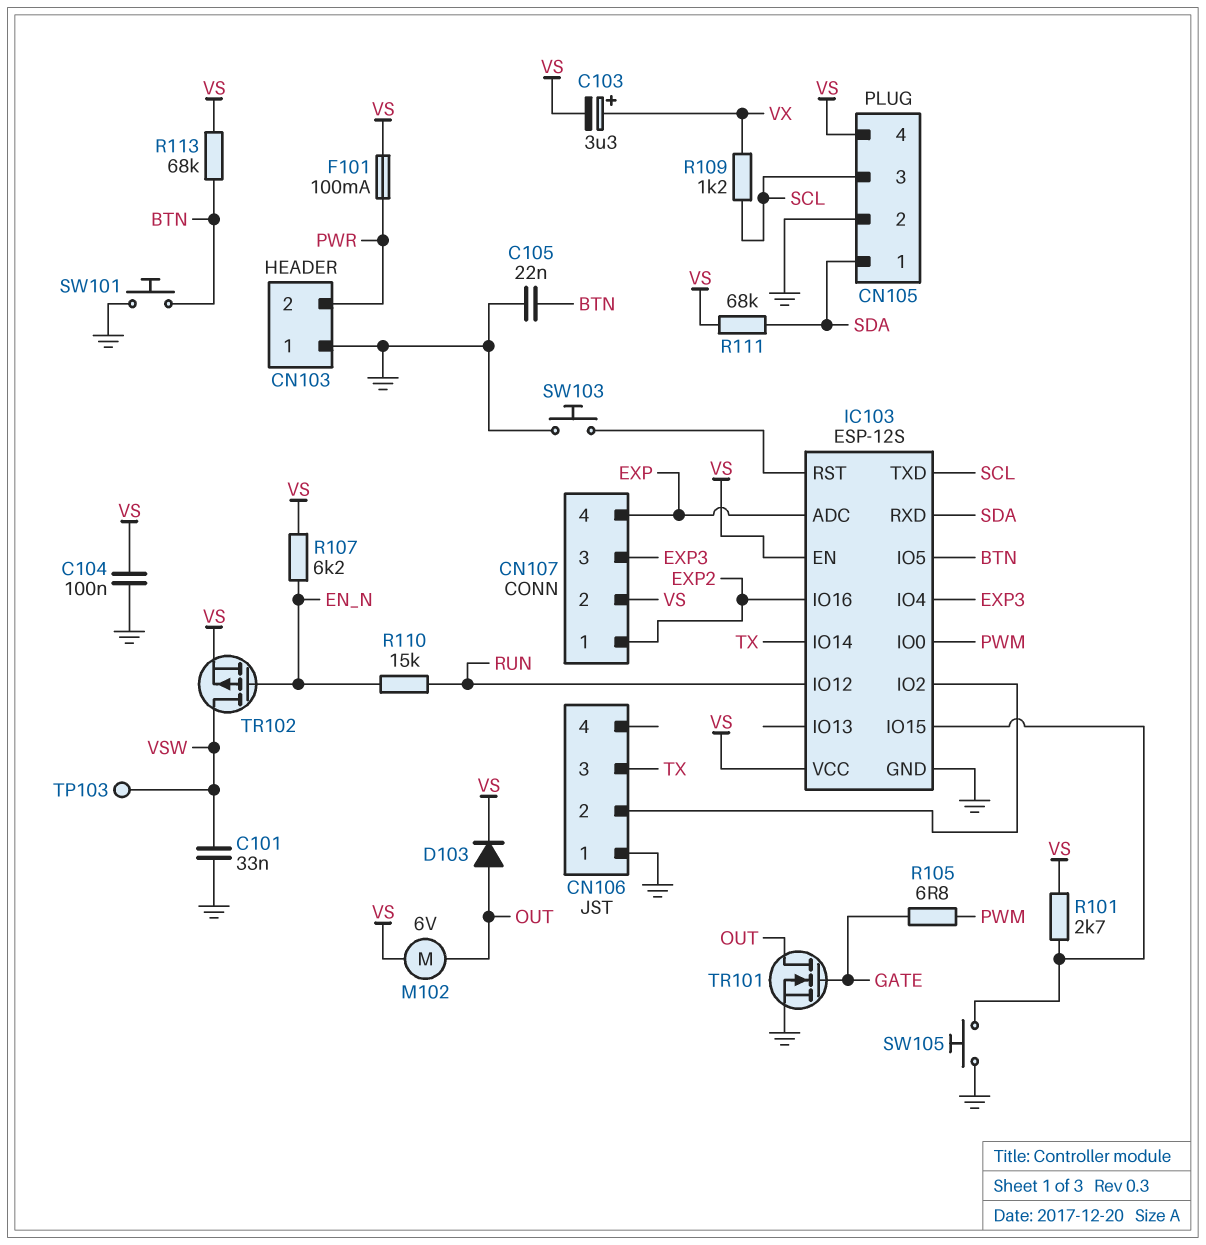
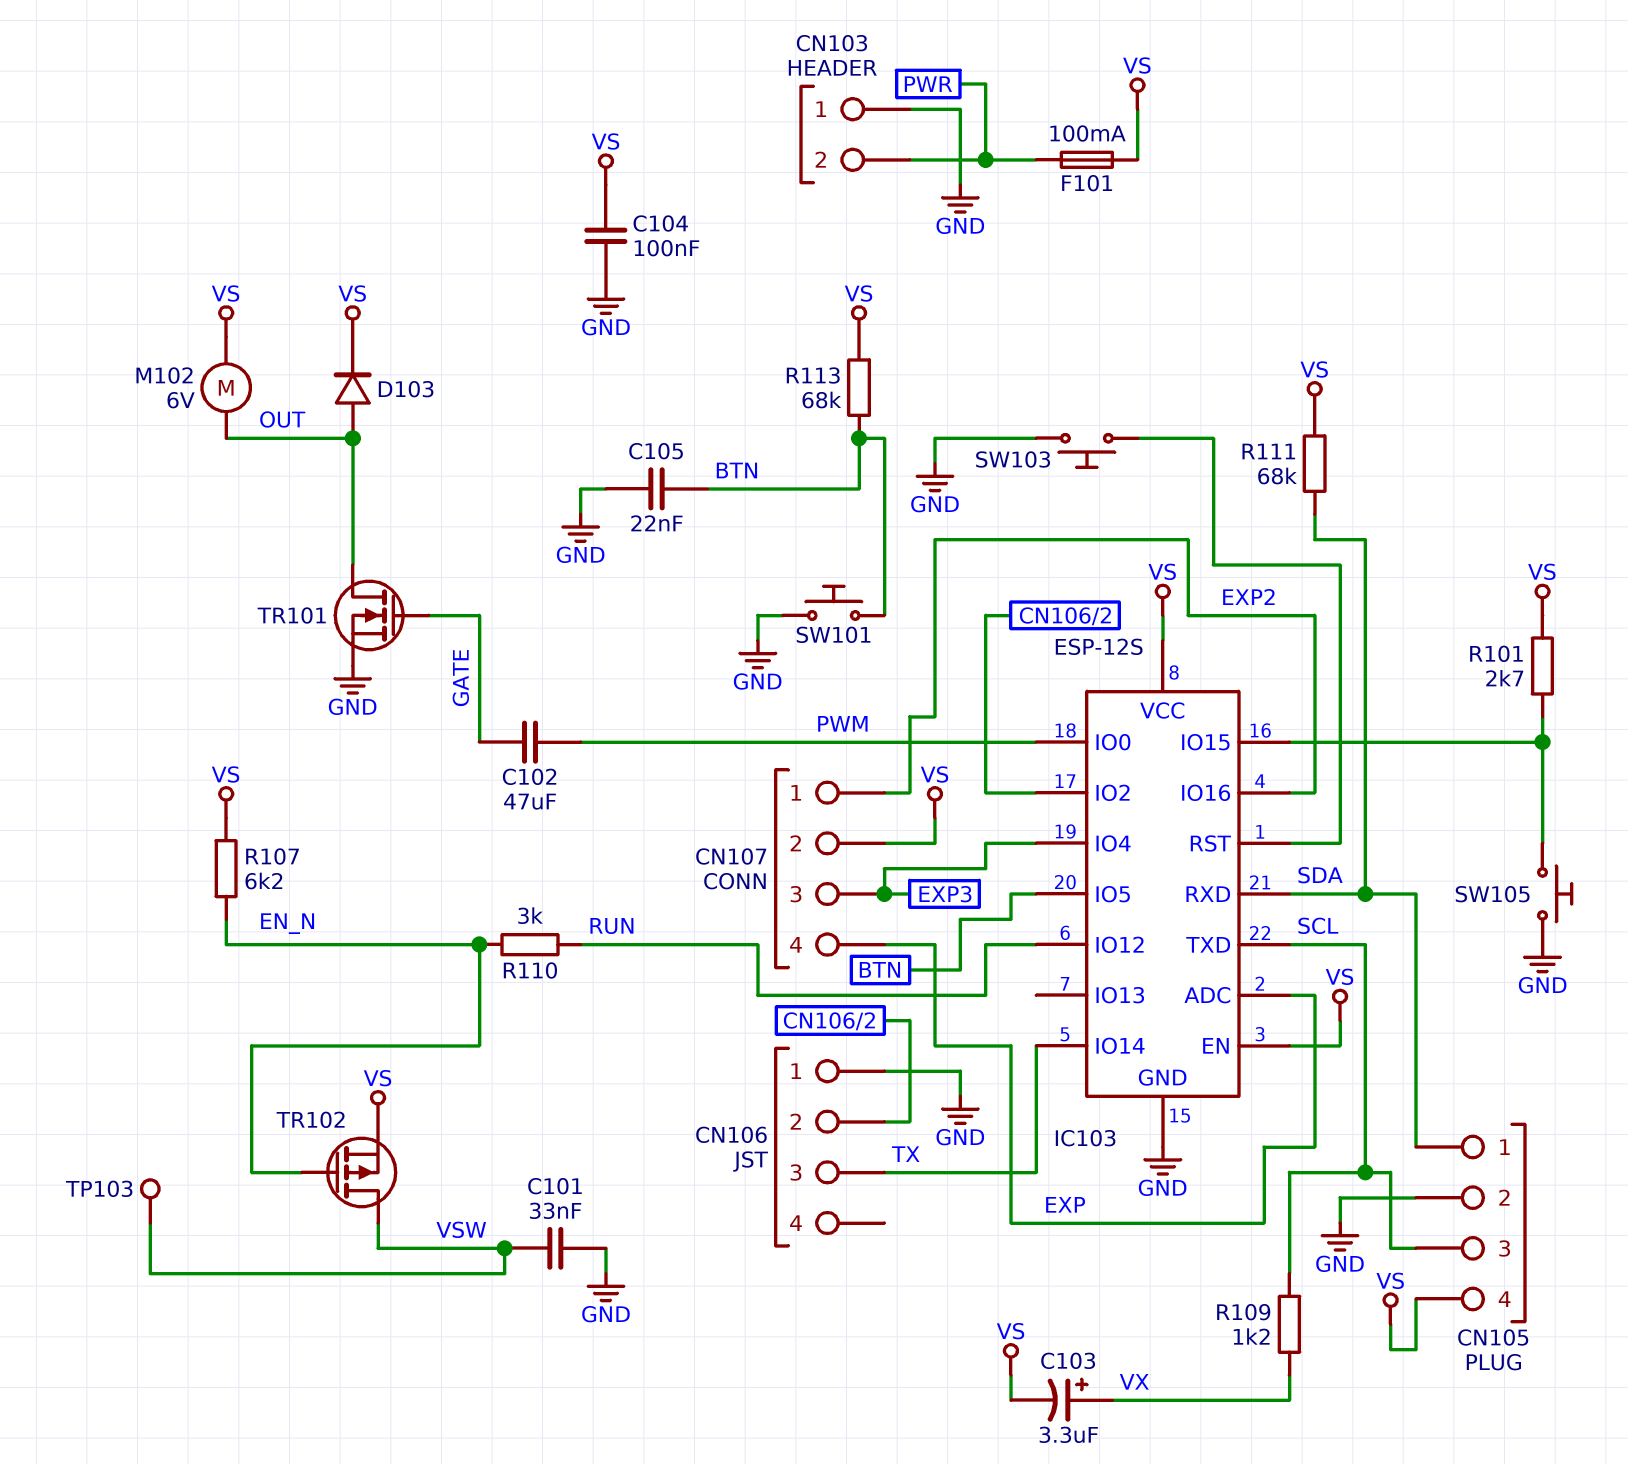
C102: none -> 47uF (GATE, PWM)
R105: 6.8 (GATE, PWM) -> none
R110: 15k (EN_N, RUN) -> 3k (EN_N, RUN)

